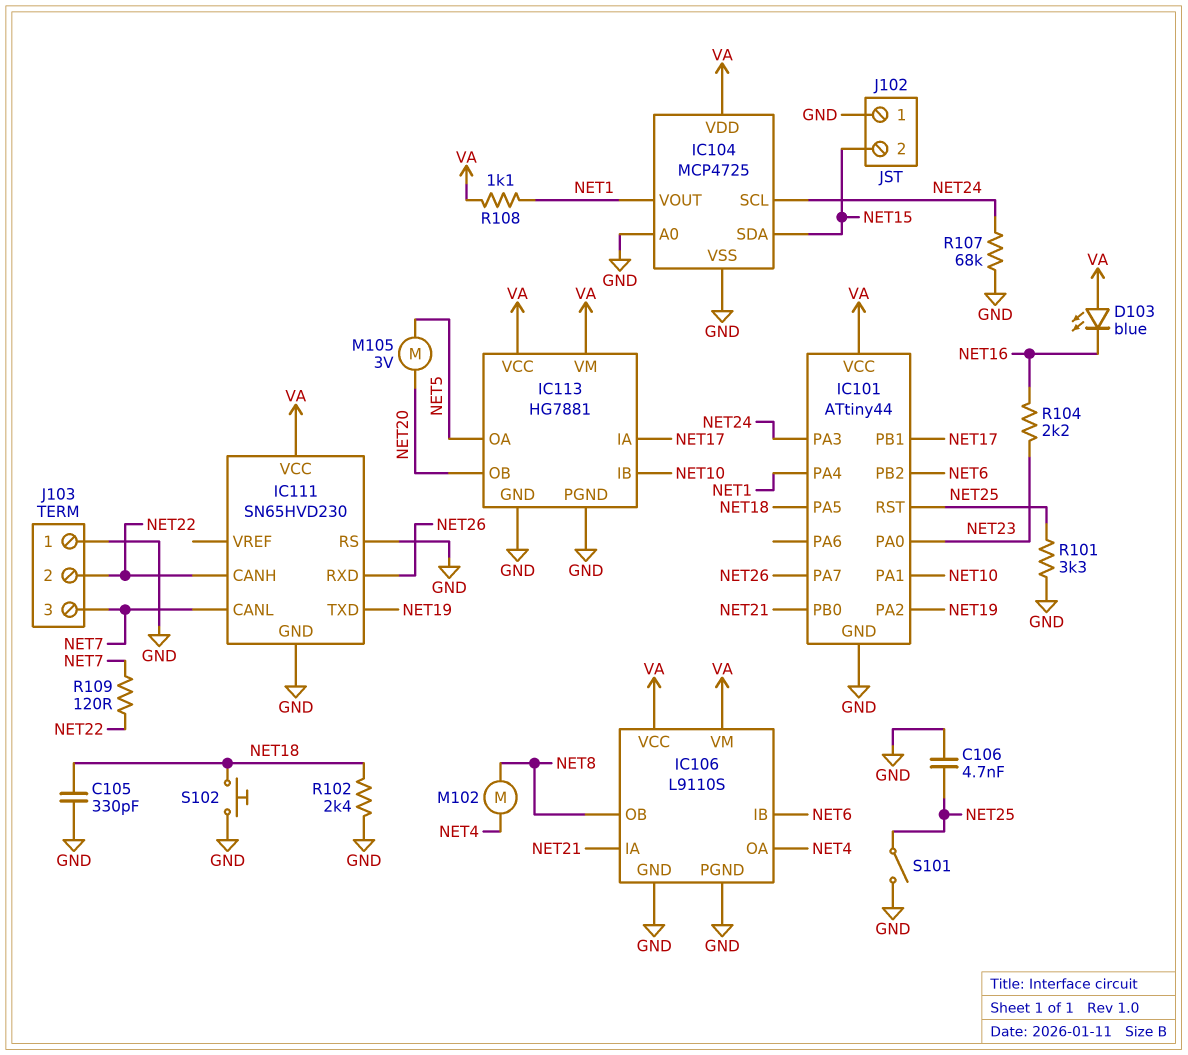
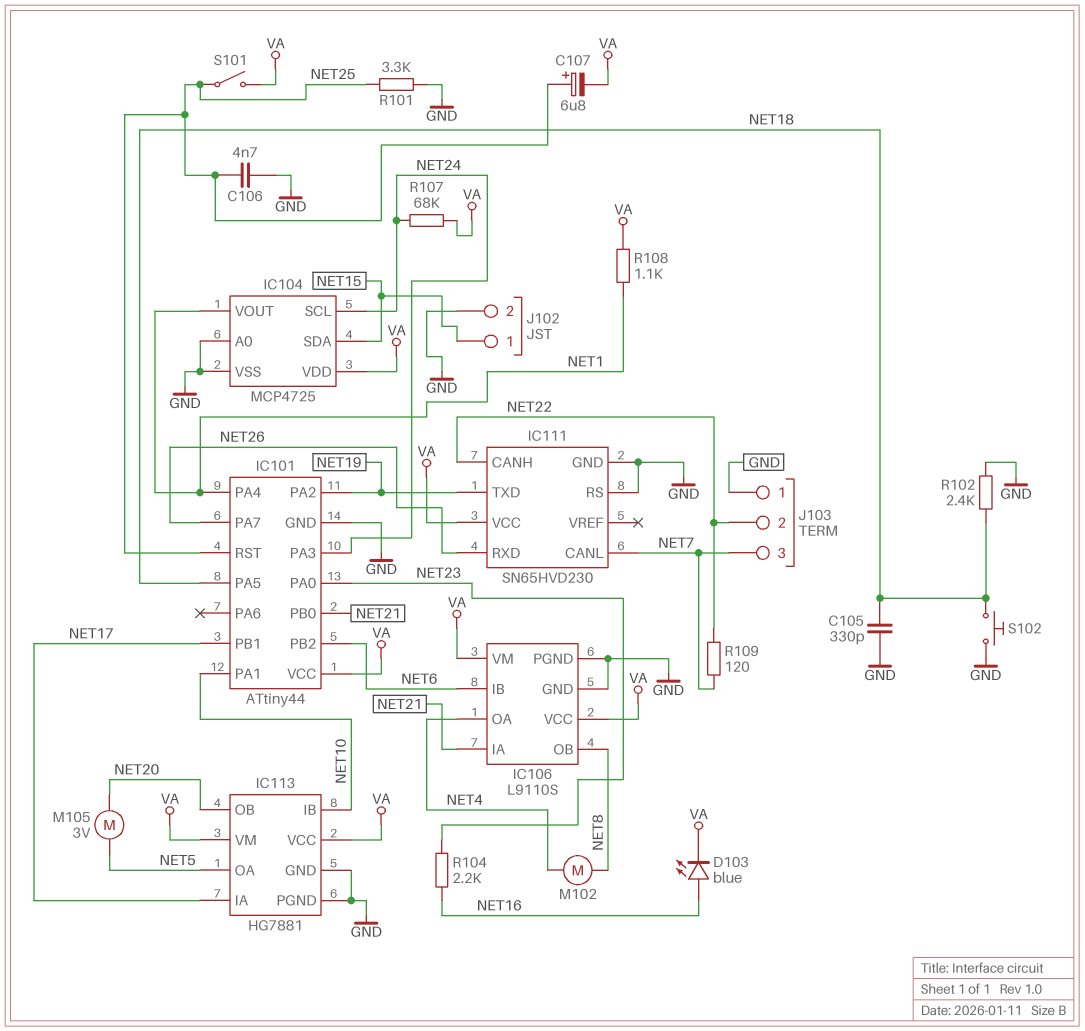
C107: none -> 6.8uF (plus NET25, minus VA)
D103: LED blue (A VA, K NET16) -> LED blue (A NET16, K VA)
J102 pin 1: GND -> NET15
J102 pin 2: NET15 -> GND
R107: 68k (GND, NET24) -> 68k (NET24, VA)
S101: switch (GND, NET25) -> switch (NET25, VA)

